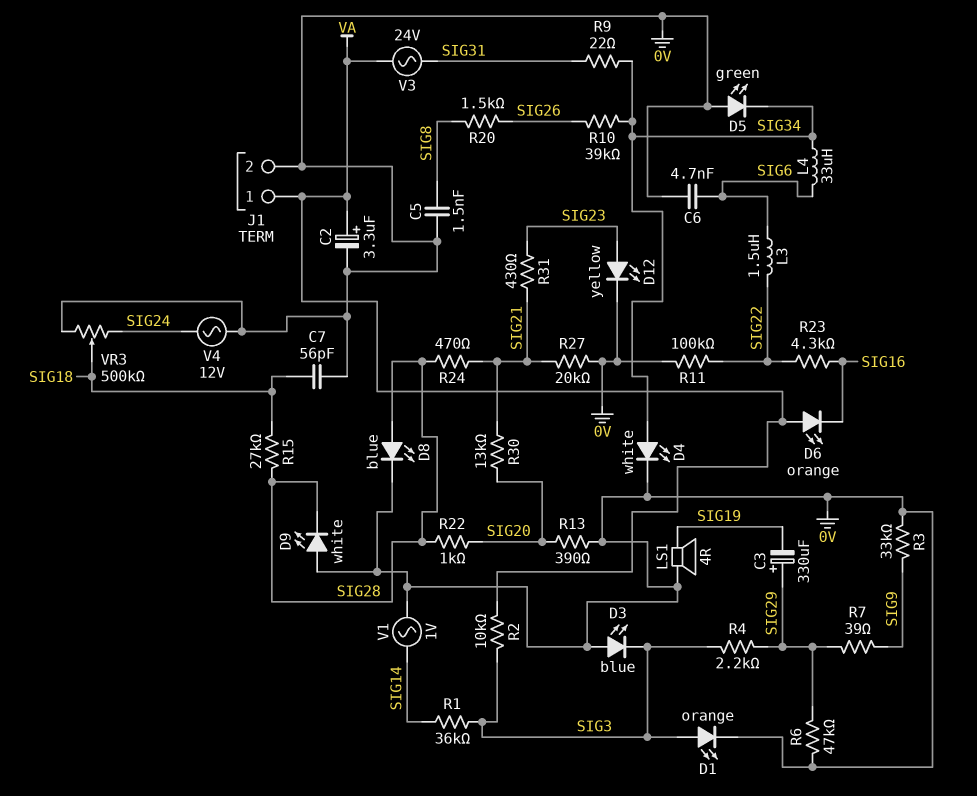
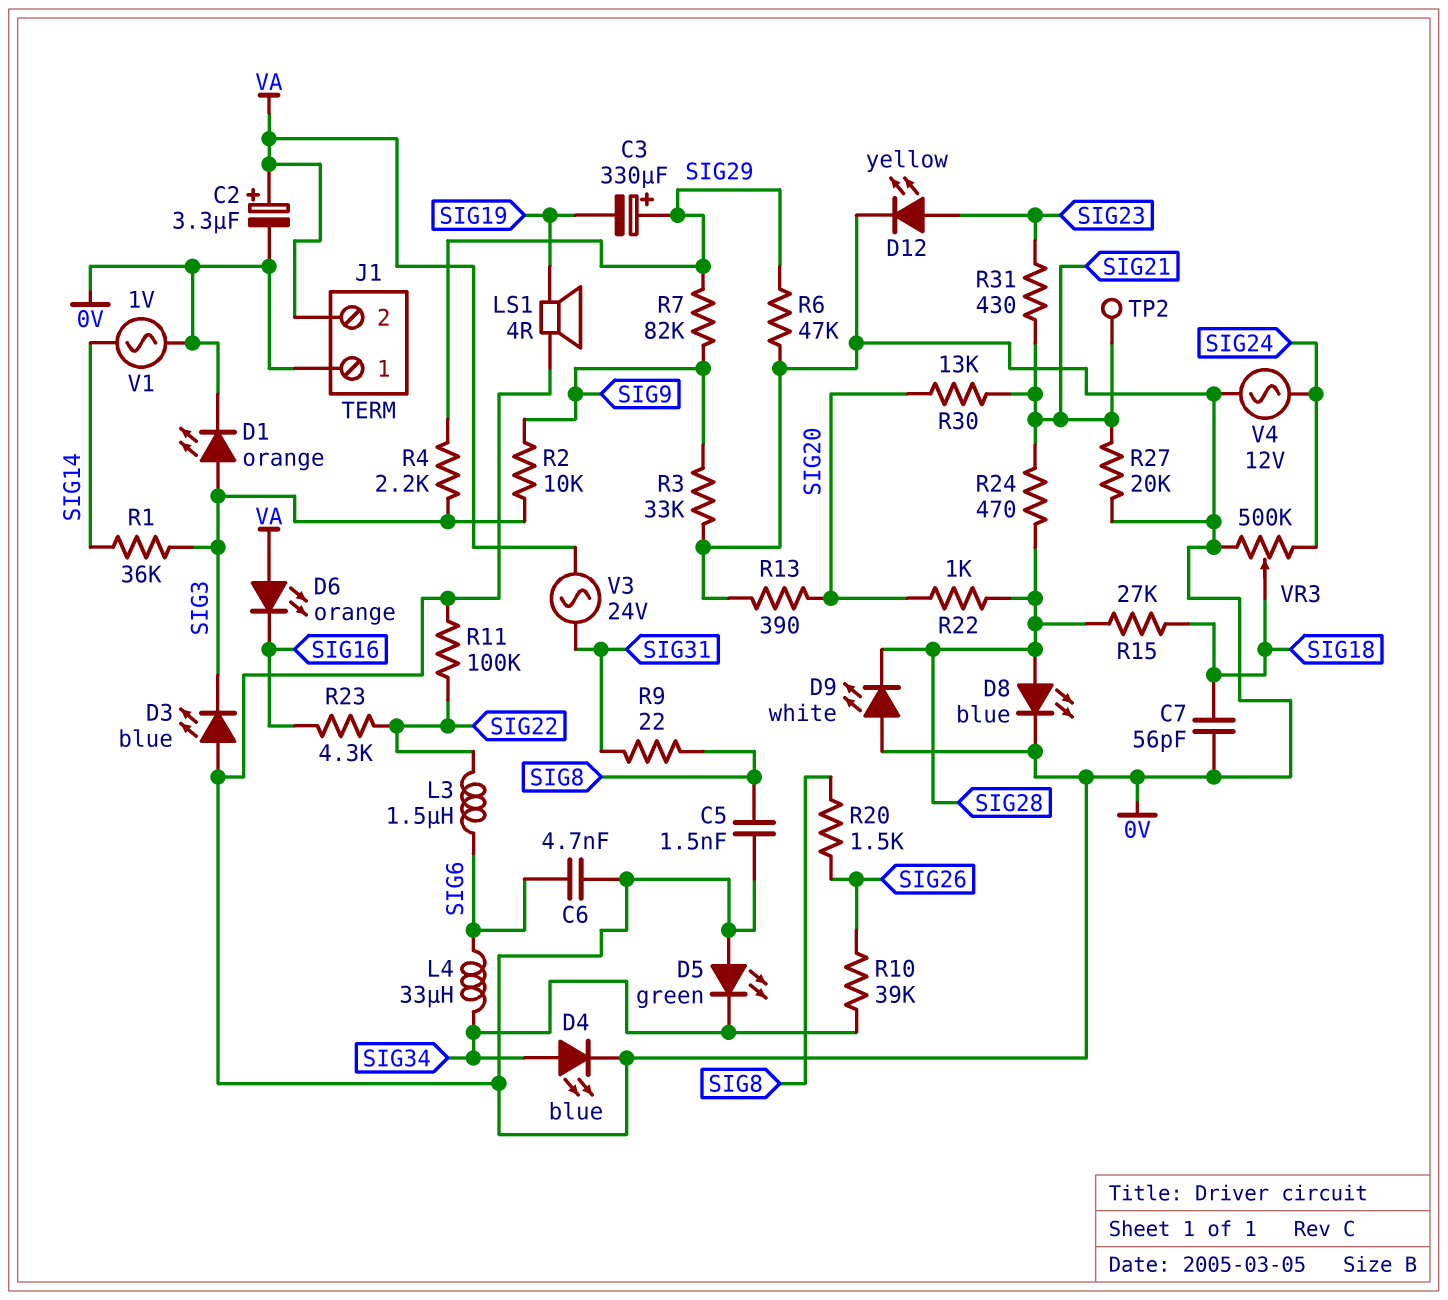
D4: LED white (A SIG34, K 0V) -> LED blue (A SIG34, K 0V)
J1 pin 1: VA -> 0V
J1 pin 2: 0V -> VA
R2: 10k (SIG3, VA) -> 10k (SIG3, SIG9)
R7: 39 (SIG9, SIG29) -> 82k (SIG9, SIG29)
R9: 22 (SIG31, SIG34) -> 22 (SIG8, SIG31)
TP2: none -> test point (SIG21)

